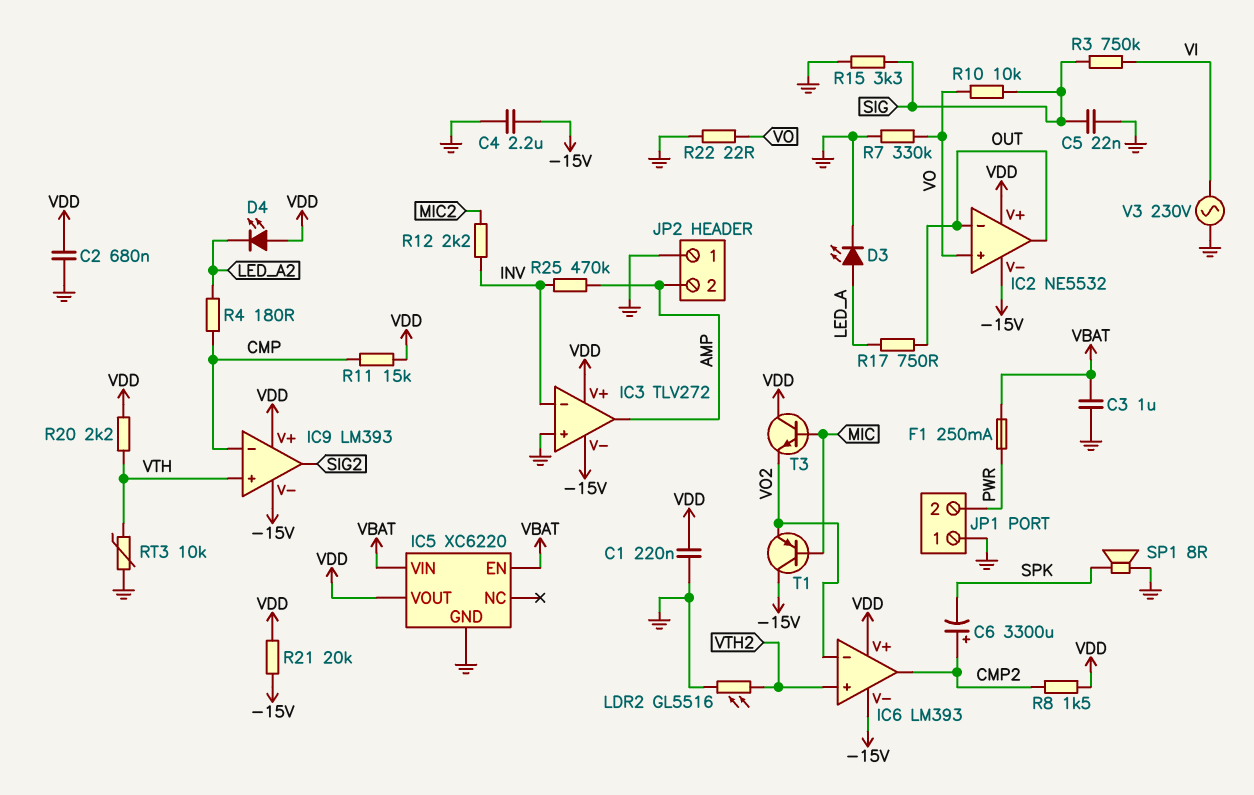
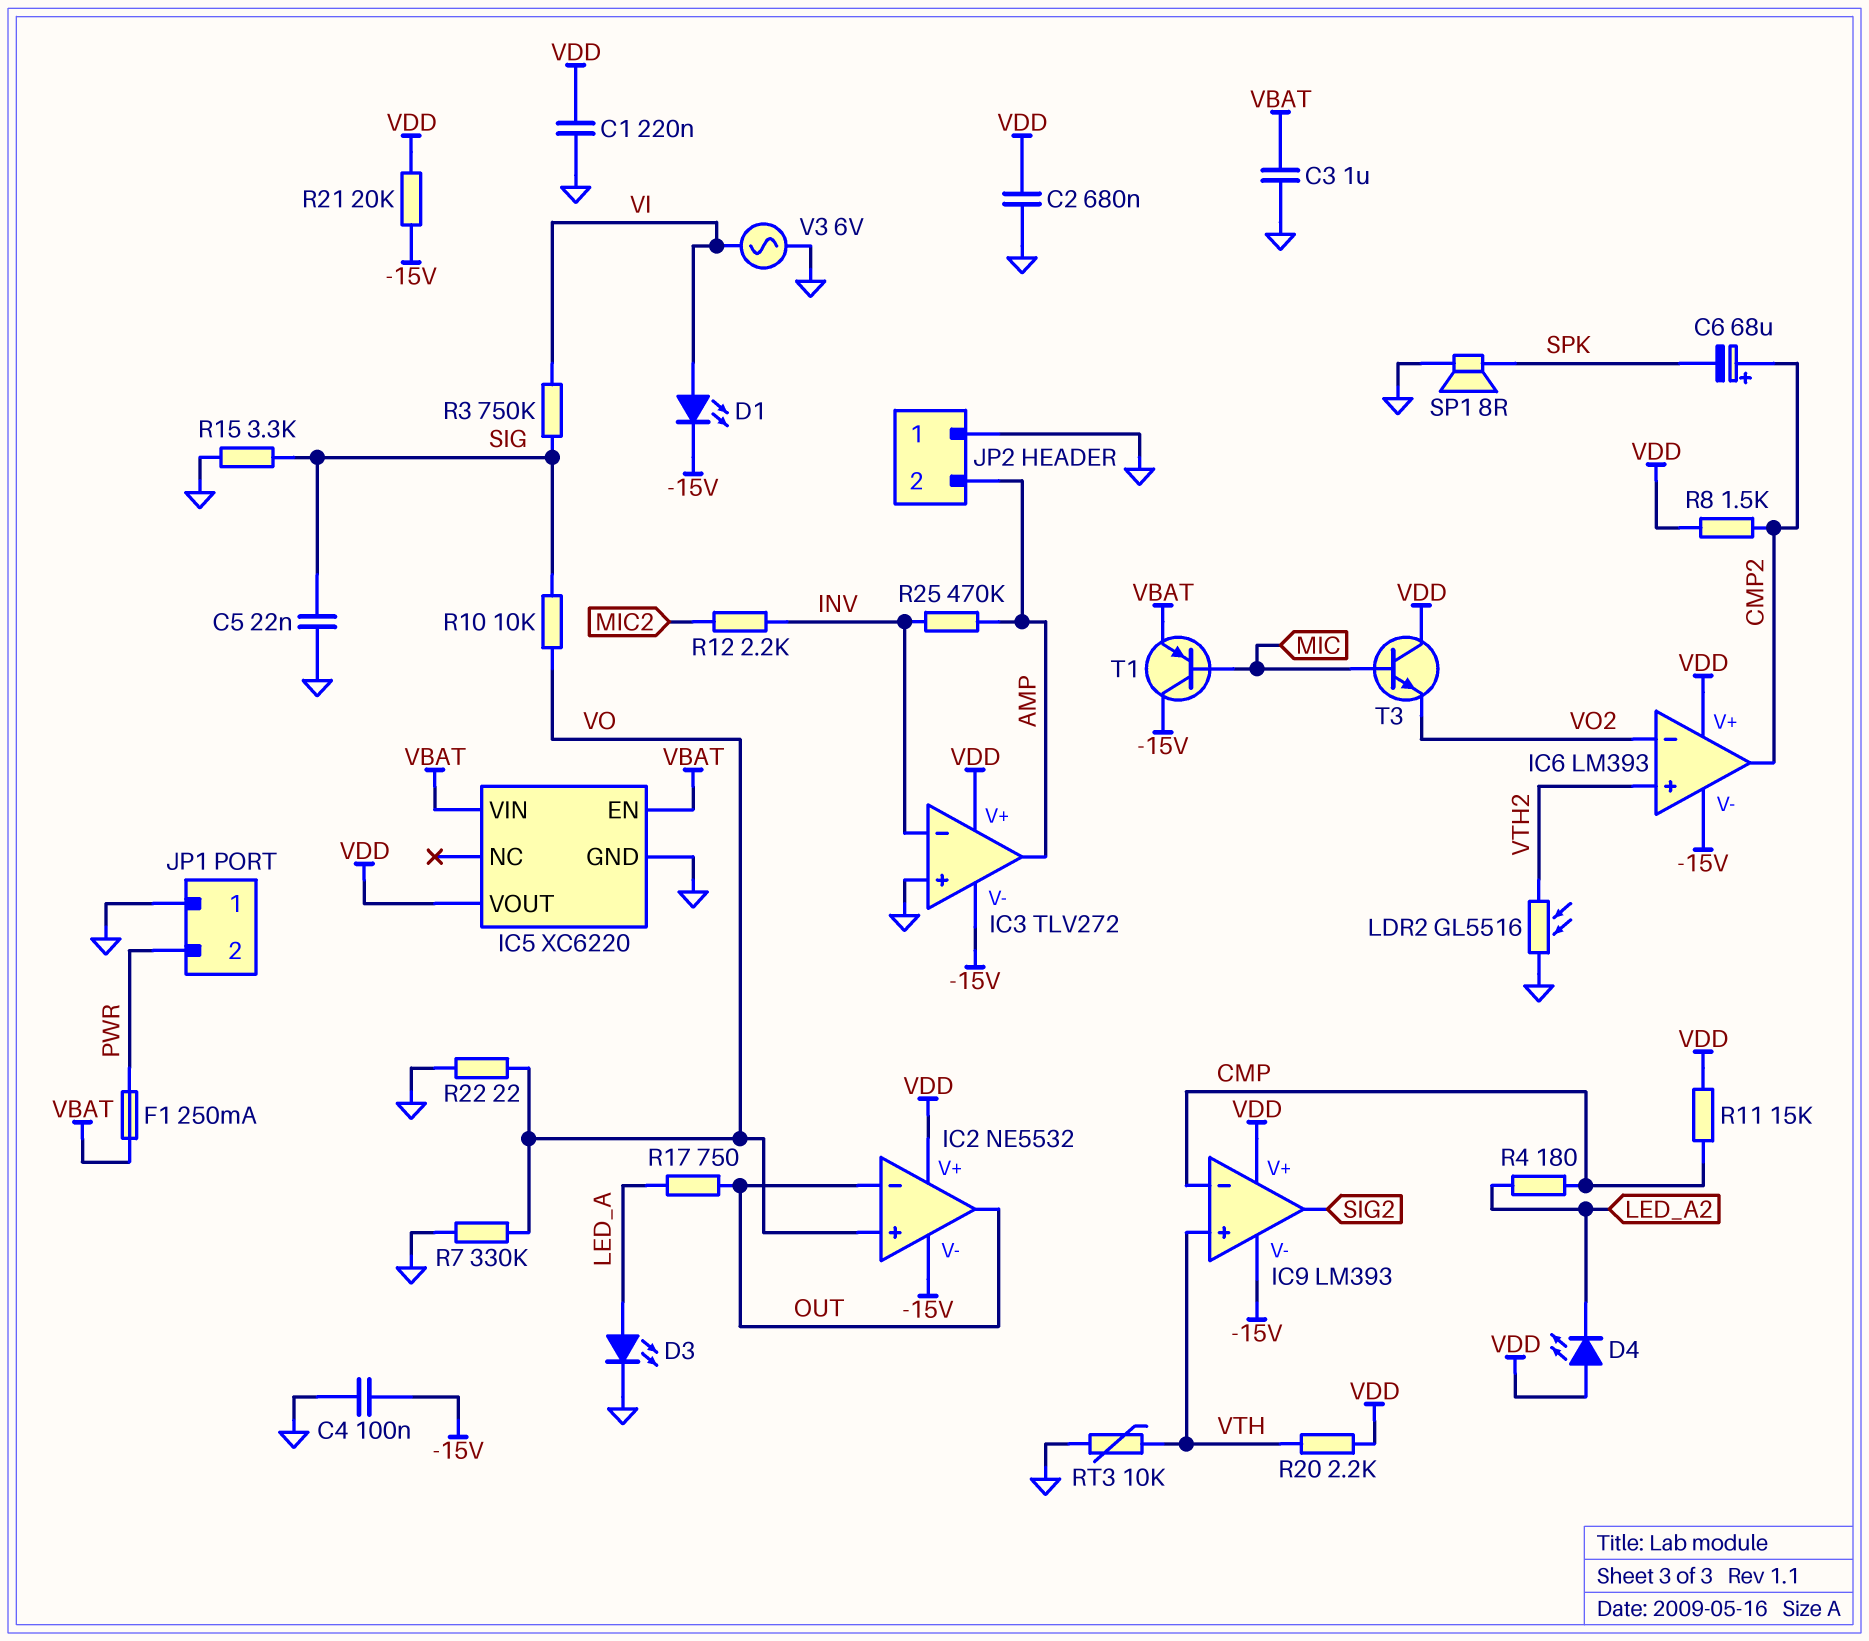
C4: 2.2uF (-15V, GND) -> 100nF (-15V, GND)
C6: 3300uF (plus CMP2, minus SPK) -> 68uF (plus CMP2, minus SPK)
D1: none -> LED (A VI, K -15V)
T1: PNP (B MIC, C -15V, E VO2) -> PNP (B MIC, C -15V, E VBAT)
V3: AC 230V (GND, VI) -> AC 6V (GND, VI)

